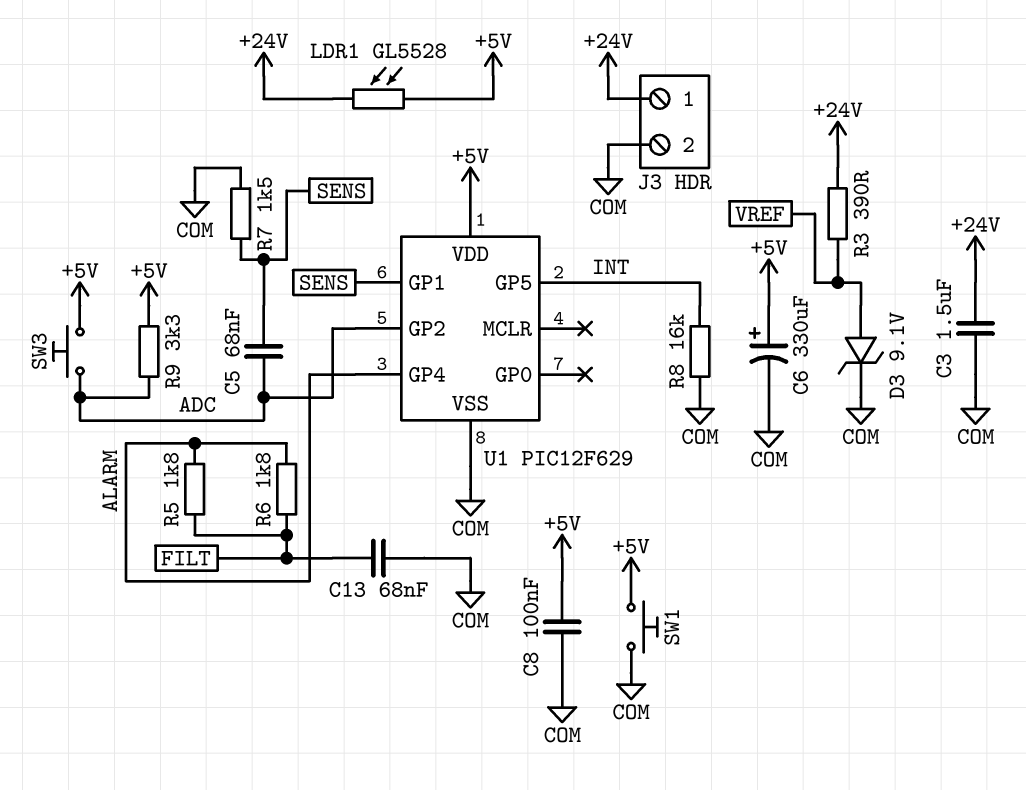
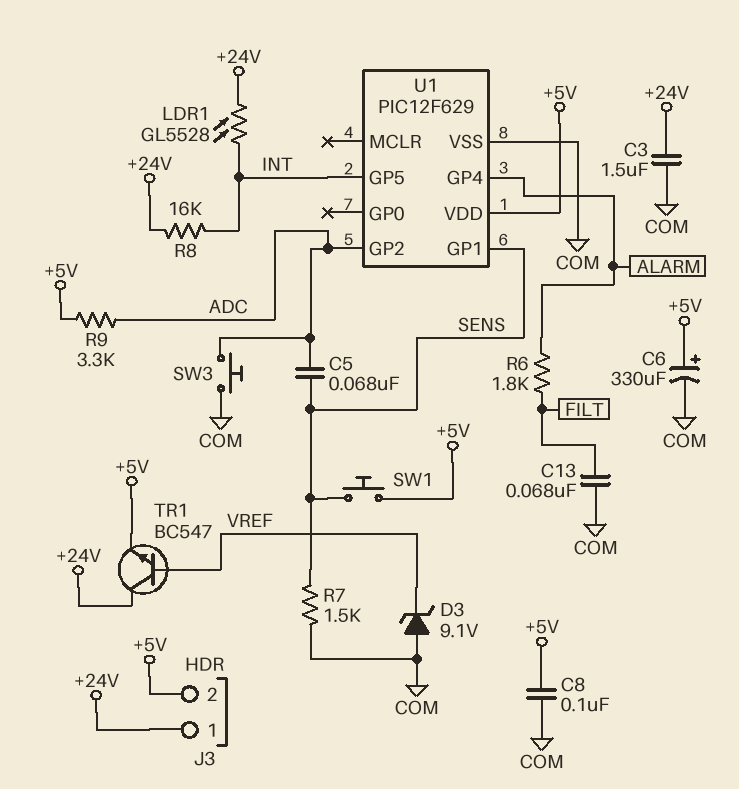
D3: zener 9.1V (A VREF, K COM) -> zener 9.1V (A COM, K VREF)
J3 pin 2: COM -> +5V
LDR1: GL5528 (+5V, +24V) -> GL5528 (+24V, INT)
R3: 390 (+24V, VREF) -> none
R5: 1.8k (ALARM, FILT) -> none
R8: 16k (COM, INT) -> 16k (+24V, INT)
SW1: button (+5V, COM) -> button (+5V, SENS)
SW3: button (+5V, ADC) -> button (ADC, COM)
TR1: none -> NPN BC547 (B VREF, C +24V, E +5V)

